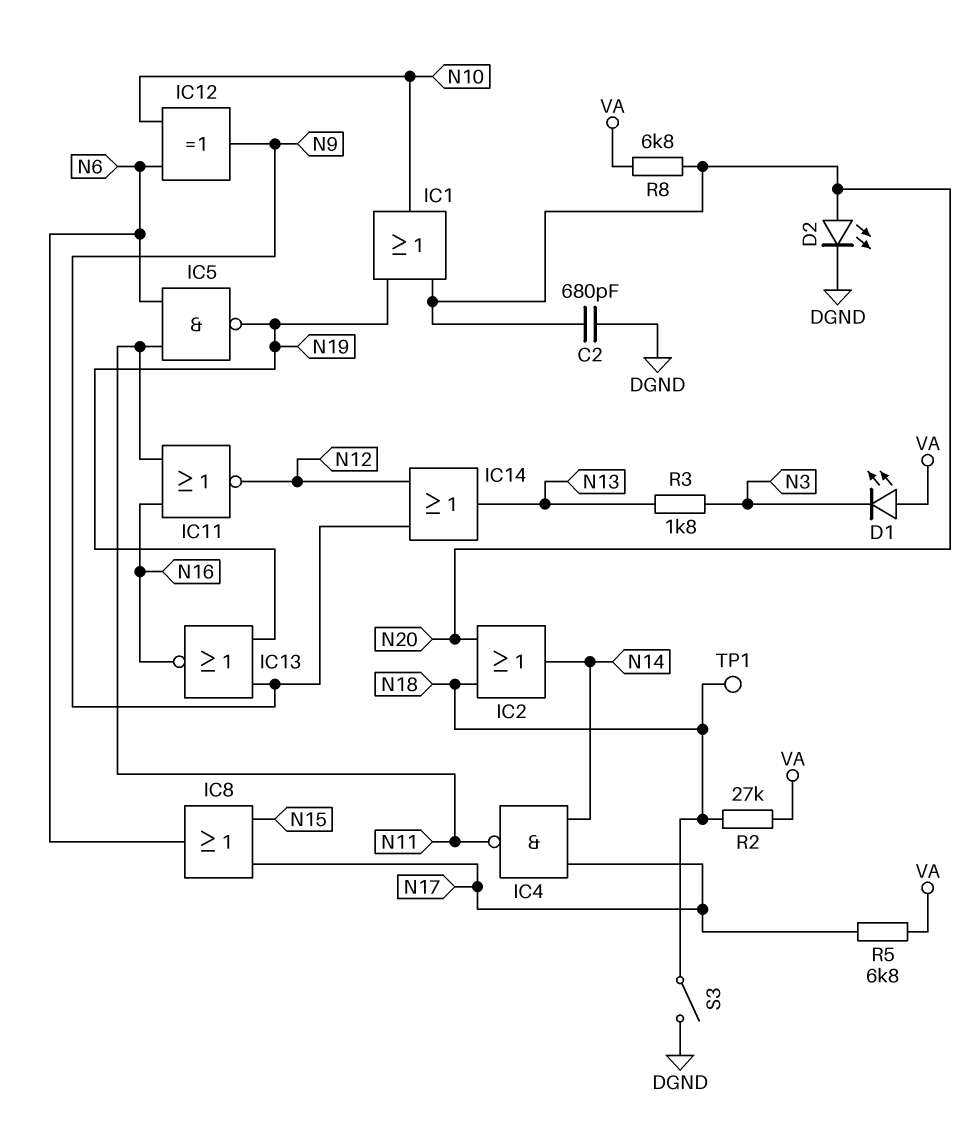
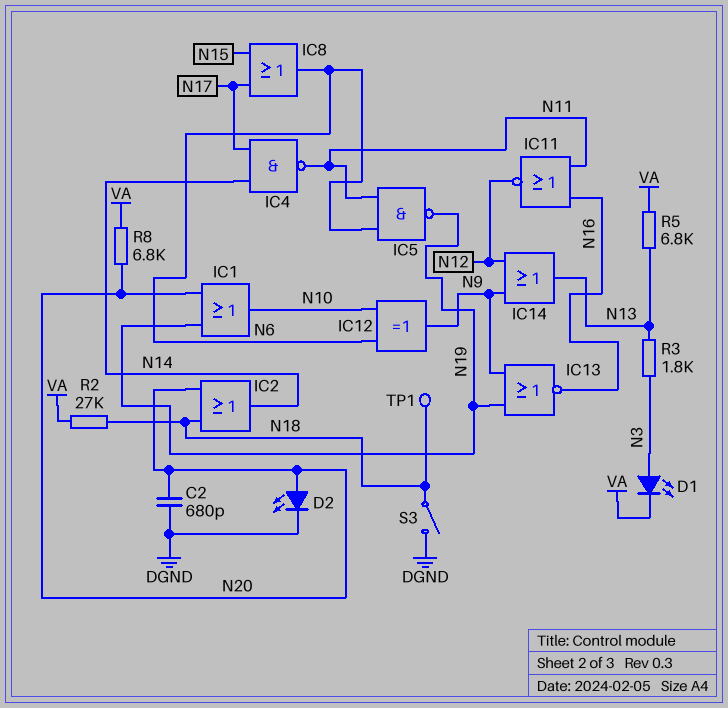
D1: LED (A VA, K N3) -> LED (A N3, K VA)
R5: 6.8k (N17, VA) -> 6.8k (N13, VA)

